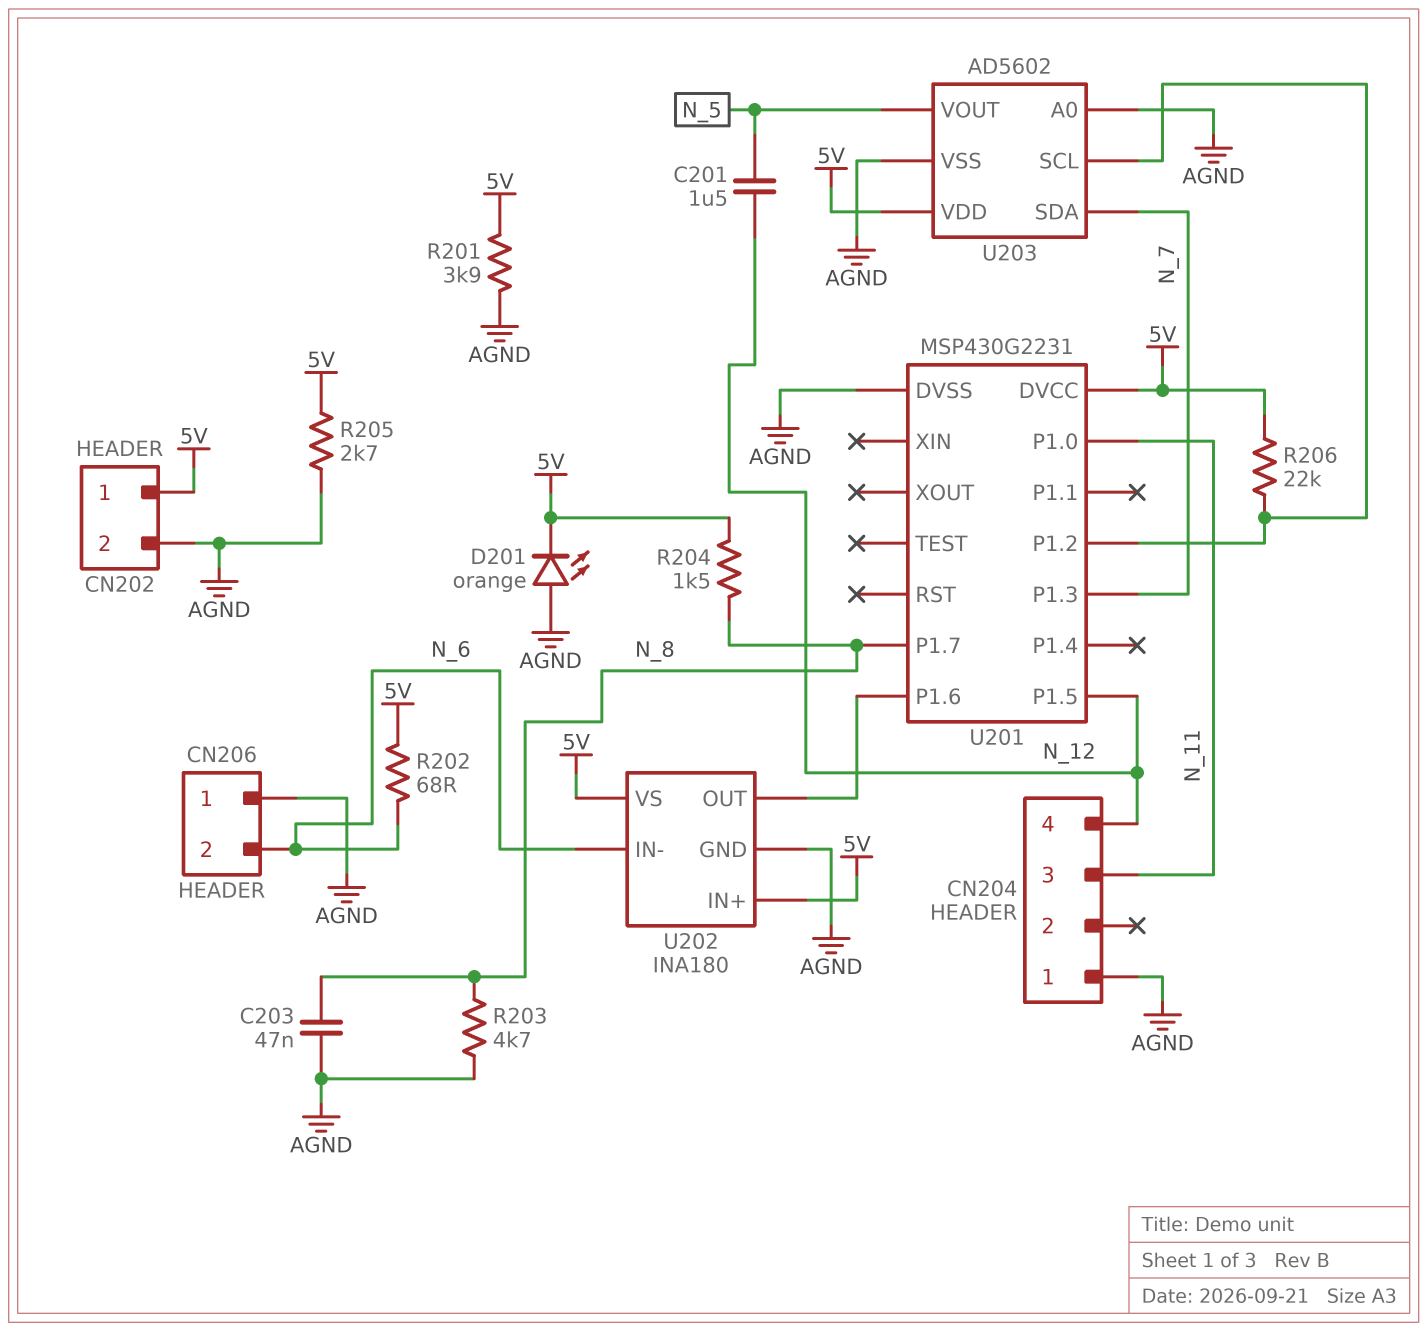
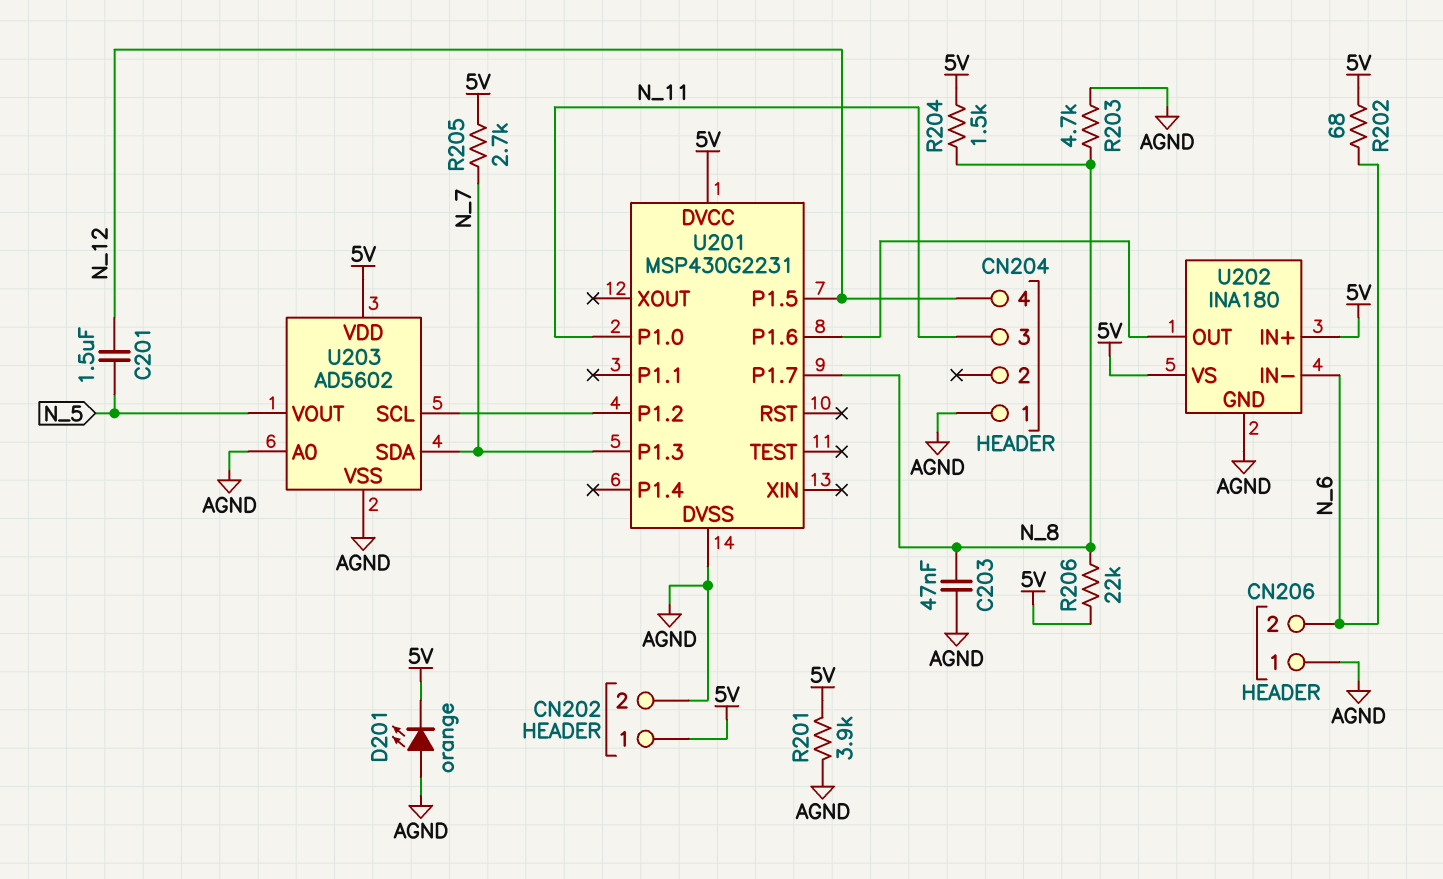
R205: 2.7k (5V, AGND) -> 2.7k (5V, N_7)
R206: 22k (5V, U201/P1.2) -> 22k (5V, N_8)

